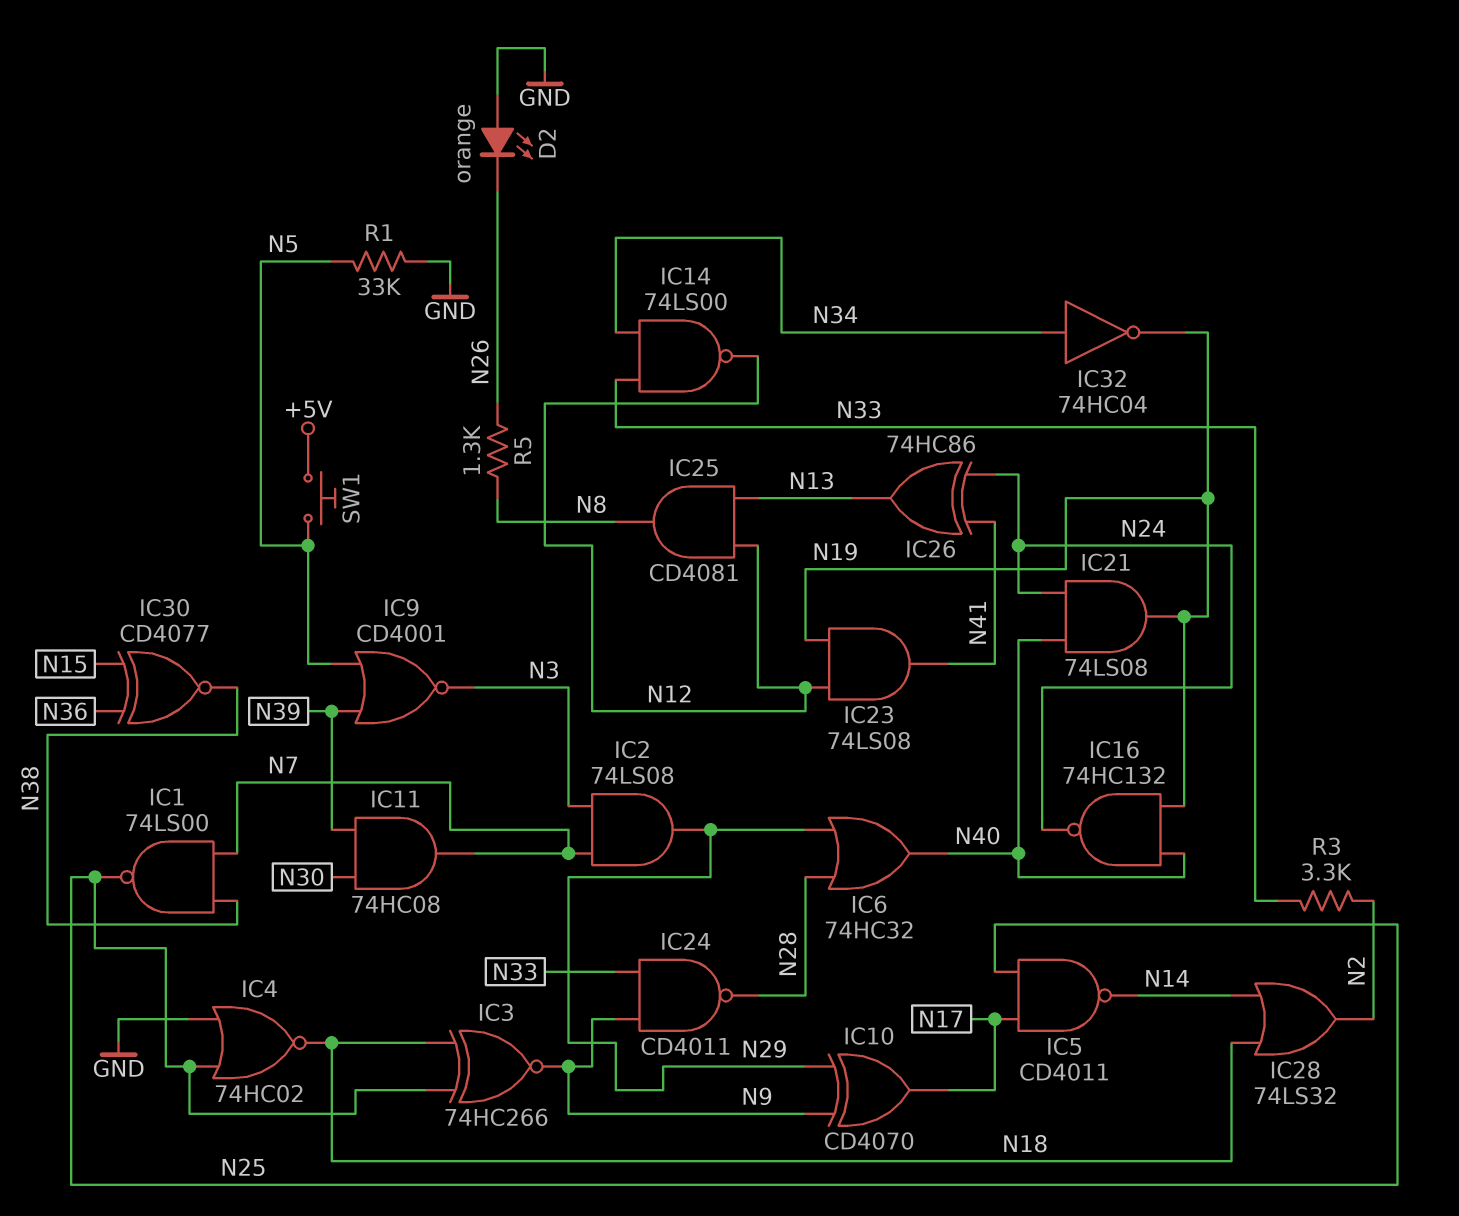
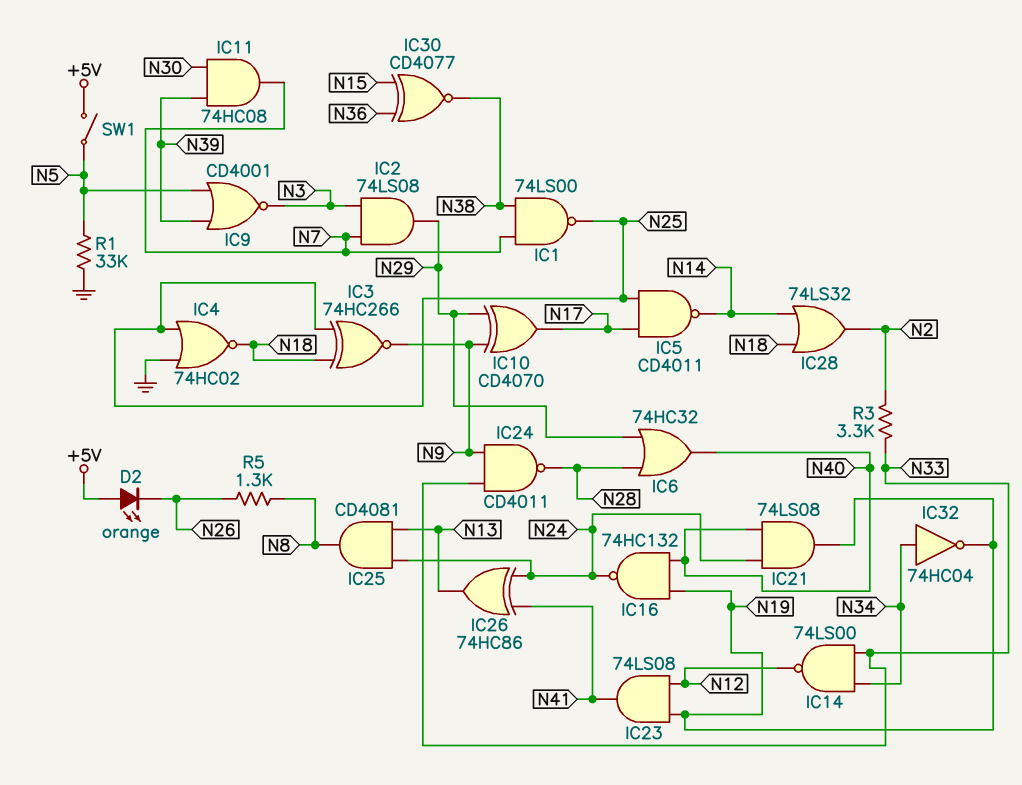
D2: LED orange (A GND, K N26) -> LED orange (A +5V, K N26)
IC25: AND CD4081 (in N12, in N13, out N8) -> AND CD4081 (in N13, in N24, out N8)
SW1: button (+5V, N5) -> switch (+5V, N5)

